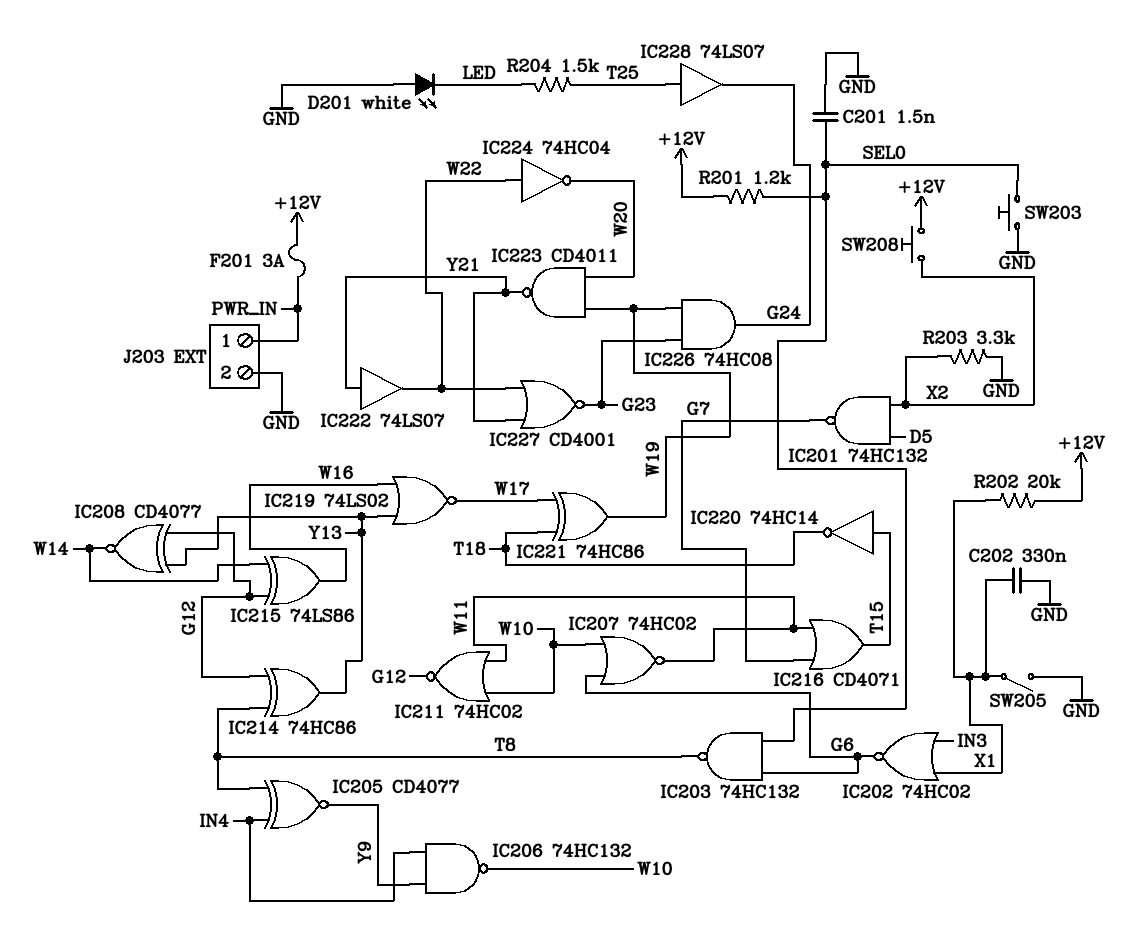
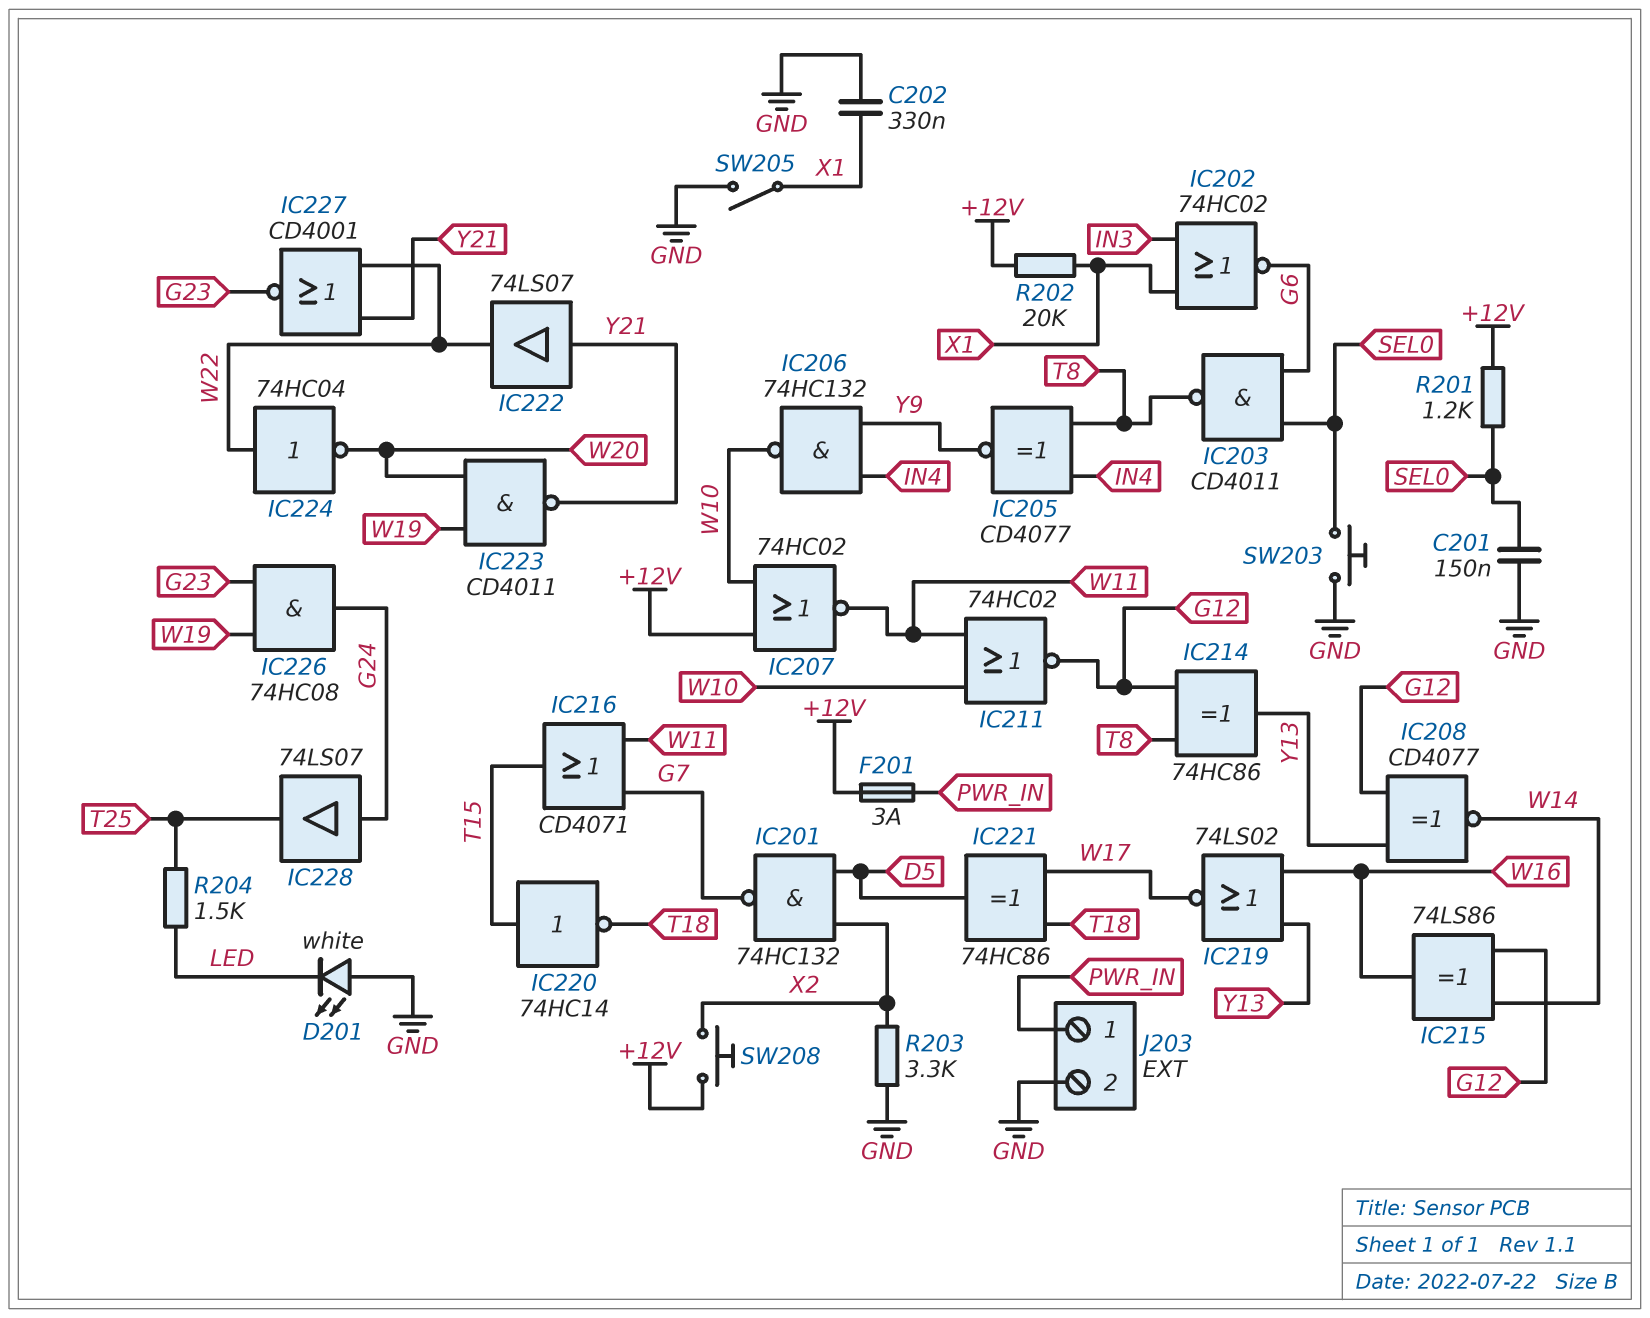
C201: 1.5nF (GND, SEL0) -> 150nF (GND, SEL0)
IC203: NAND 74HC132 (in G6, in SEL0, out T8) -> NAND CD4011 (in G6, in SEL0, out T8)
IC207: NOR 74HC02 (in G6, in W10, out W11) -> NOR 74HC02 (in +12V, in W10, out W11)
IC221: XOR 74HC86 (in T18, in W17, out W19) -> XOR 74HC86 (in T18, in W17, out D5)
IC228: buffer 74LS07 (in T25, out G24) -> buffer 74LS07 (in G24, out T25)

